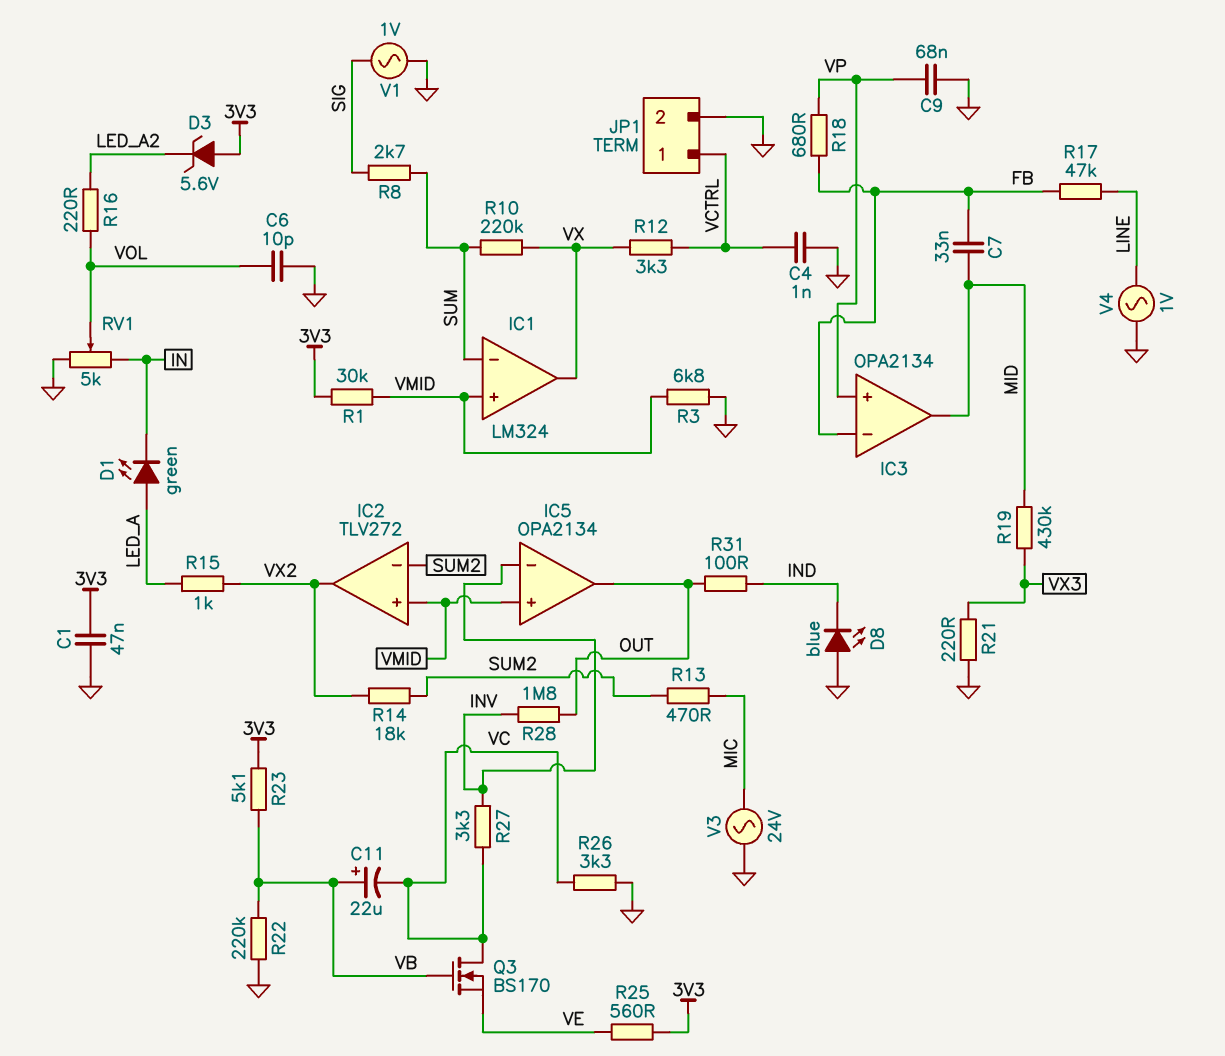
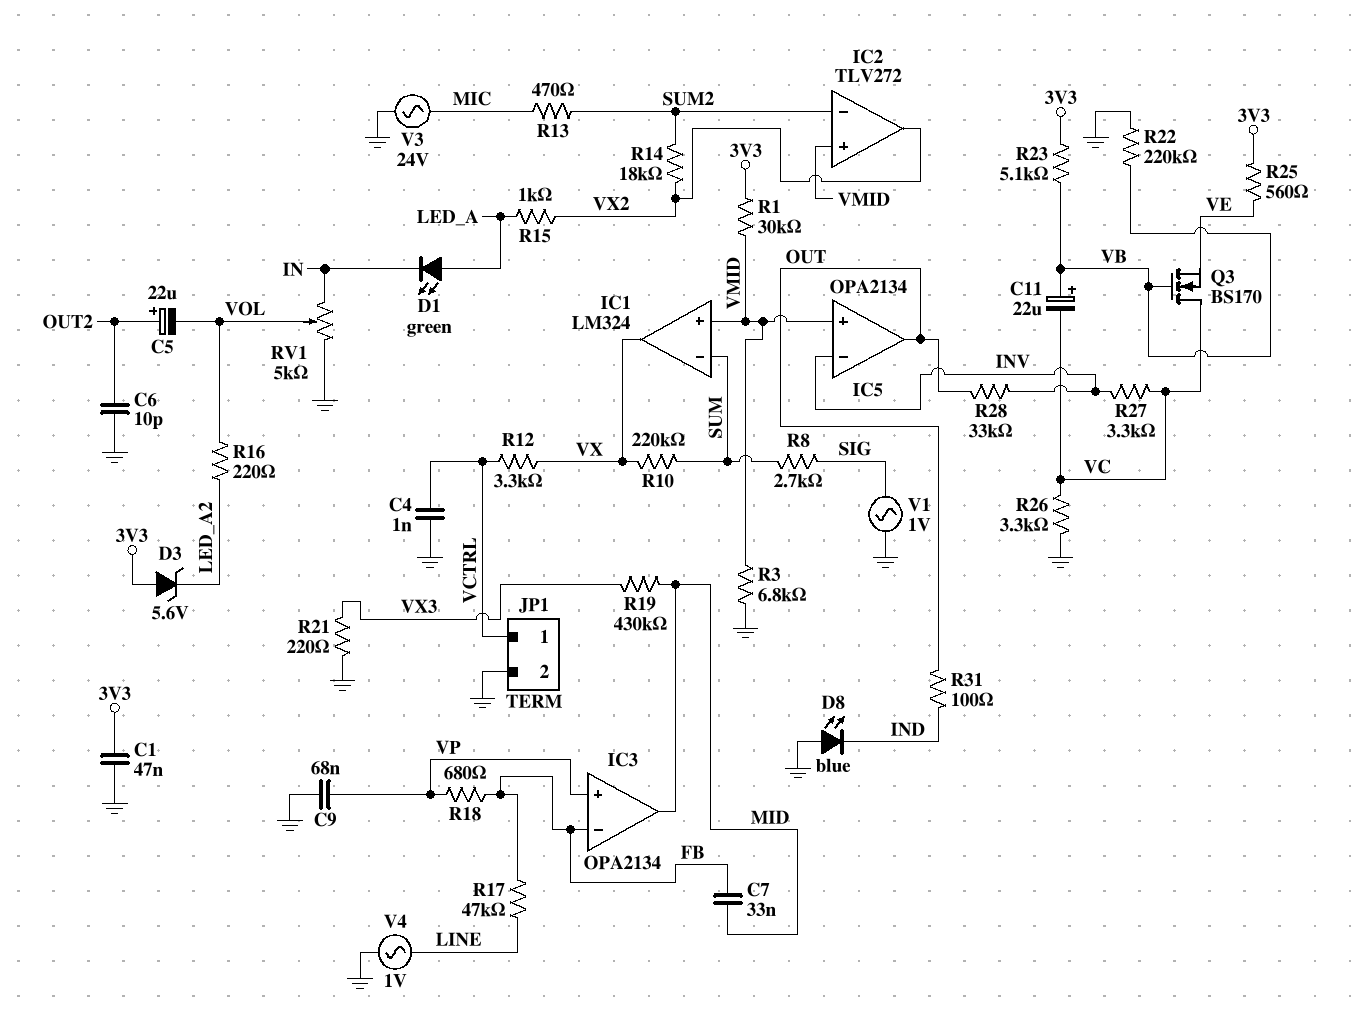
C5: none -> 22uF (plus OUT2, minus VOL)
C6: 10pF (GND, VOL) -> 10pF (GND, OUT2)
R28: 1.8M (INV, OUT) -> 33k (INV, OUT)

